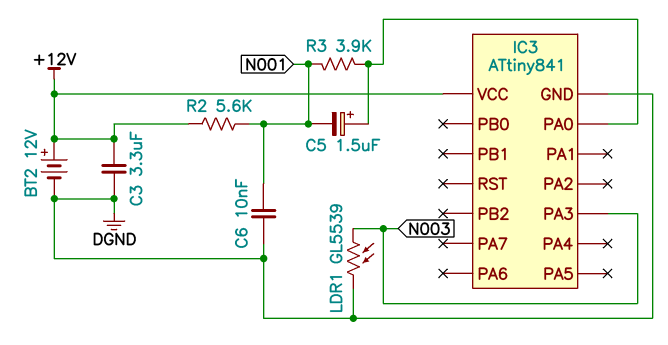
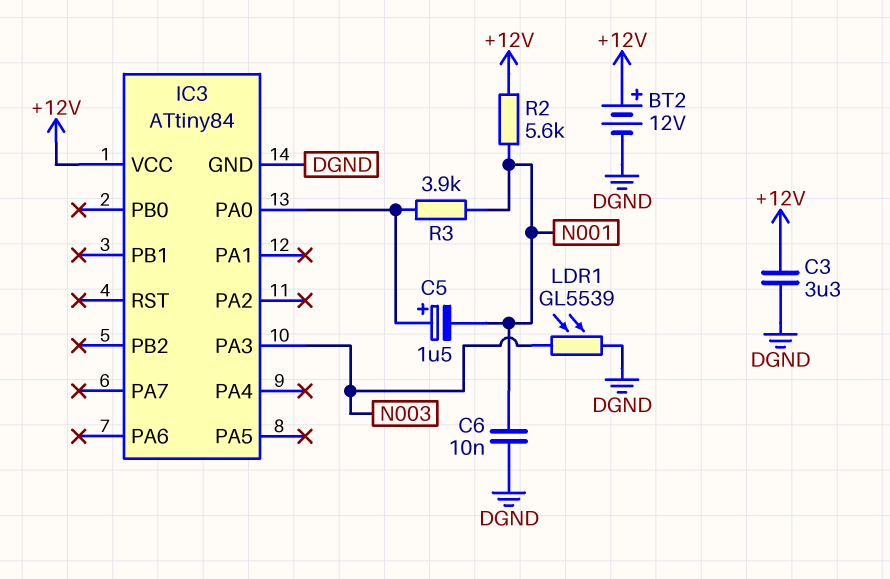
IC3: ATtiny841 -> ATtiny84

